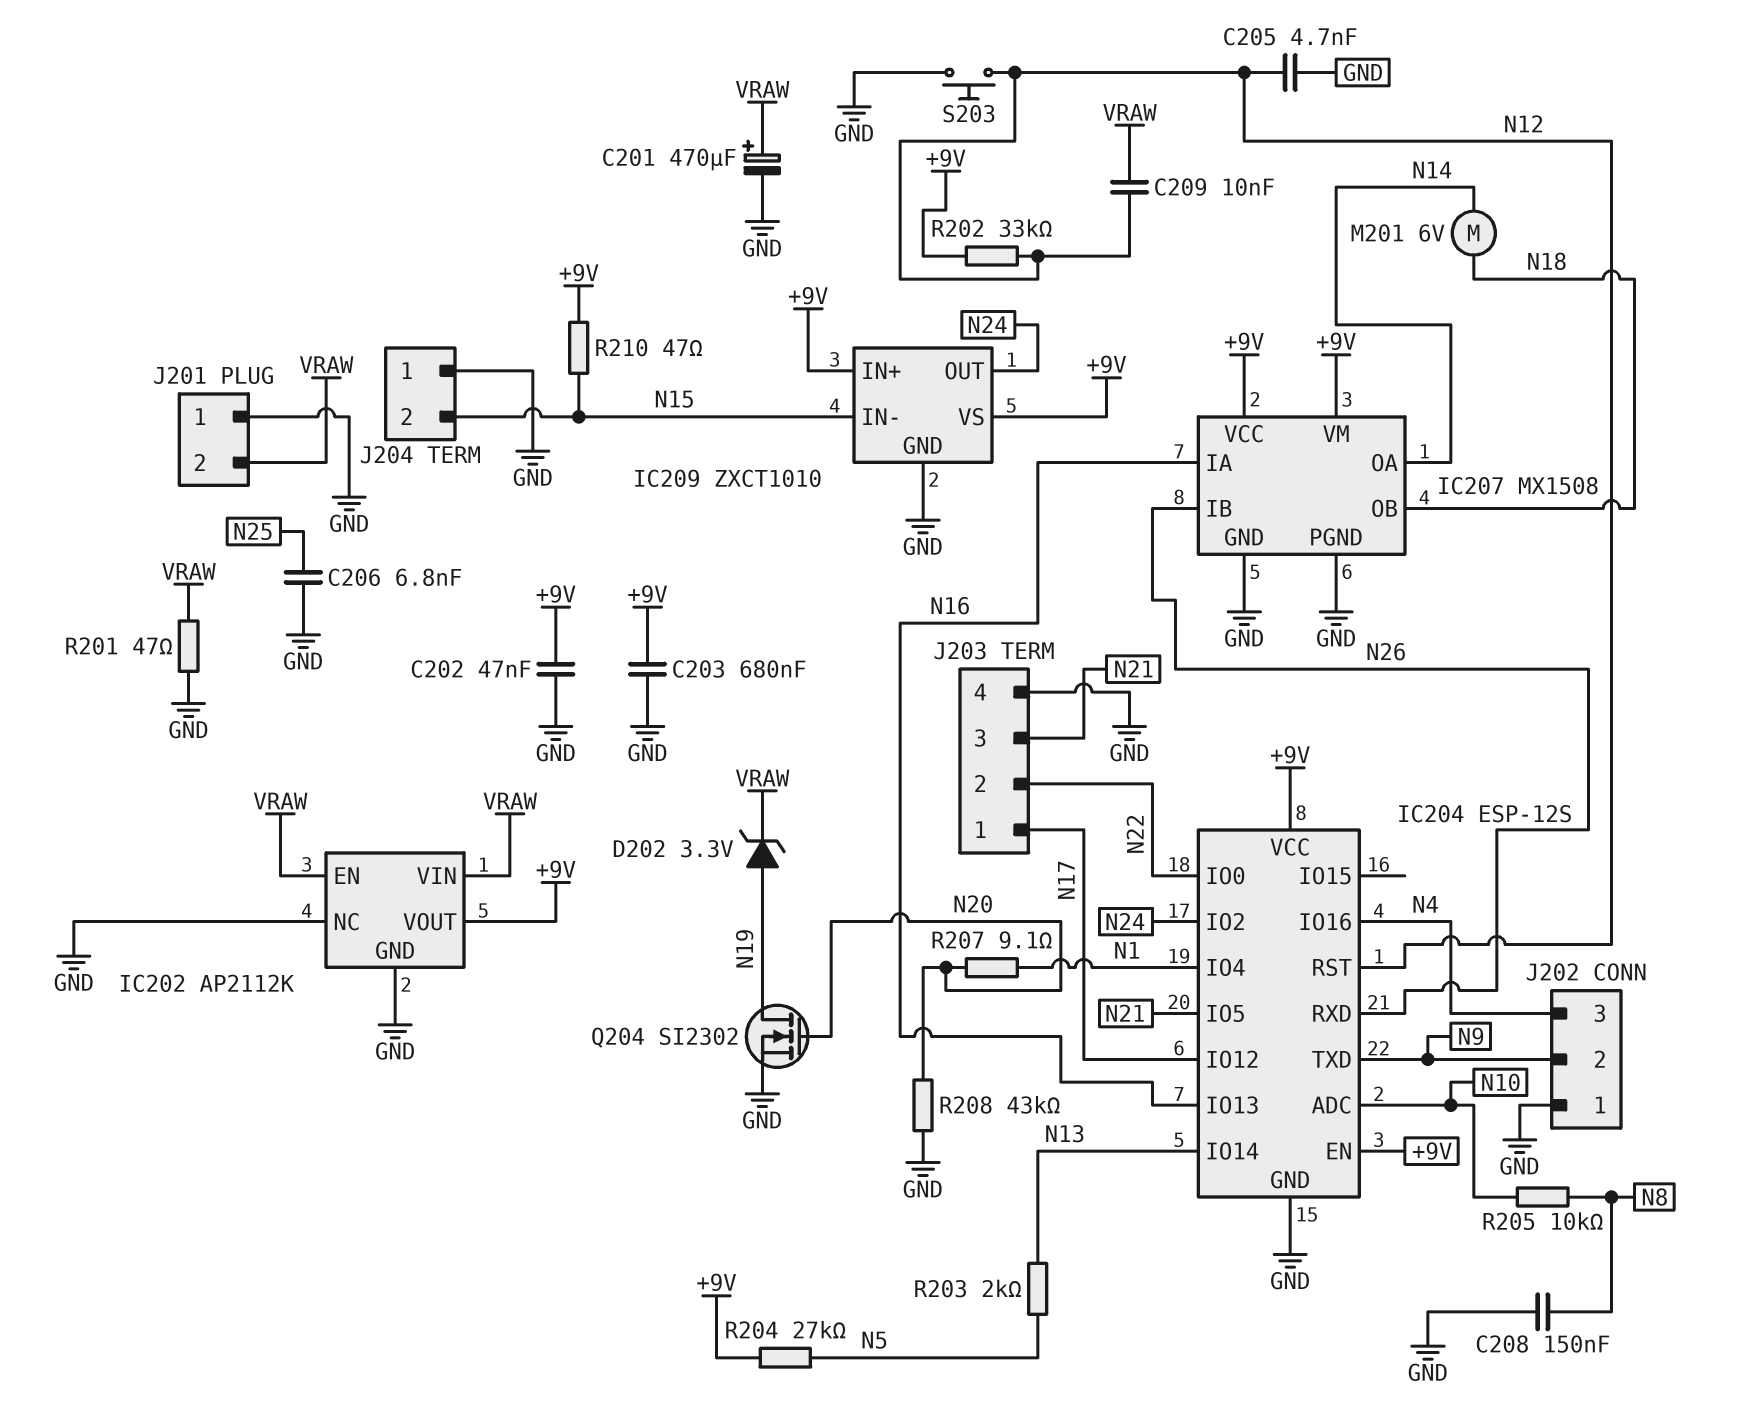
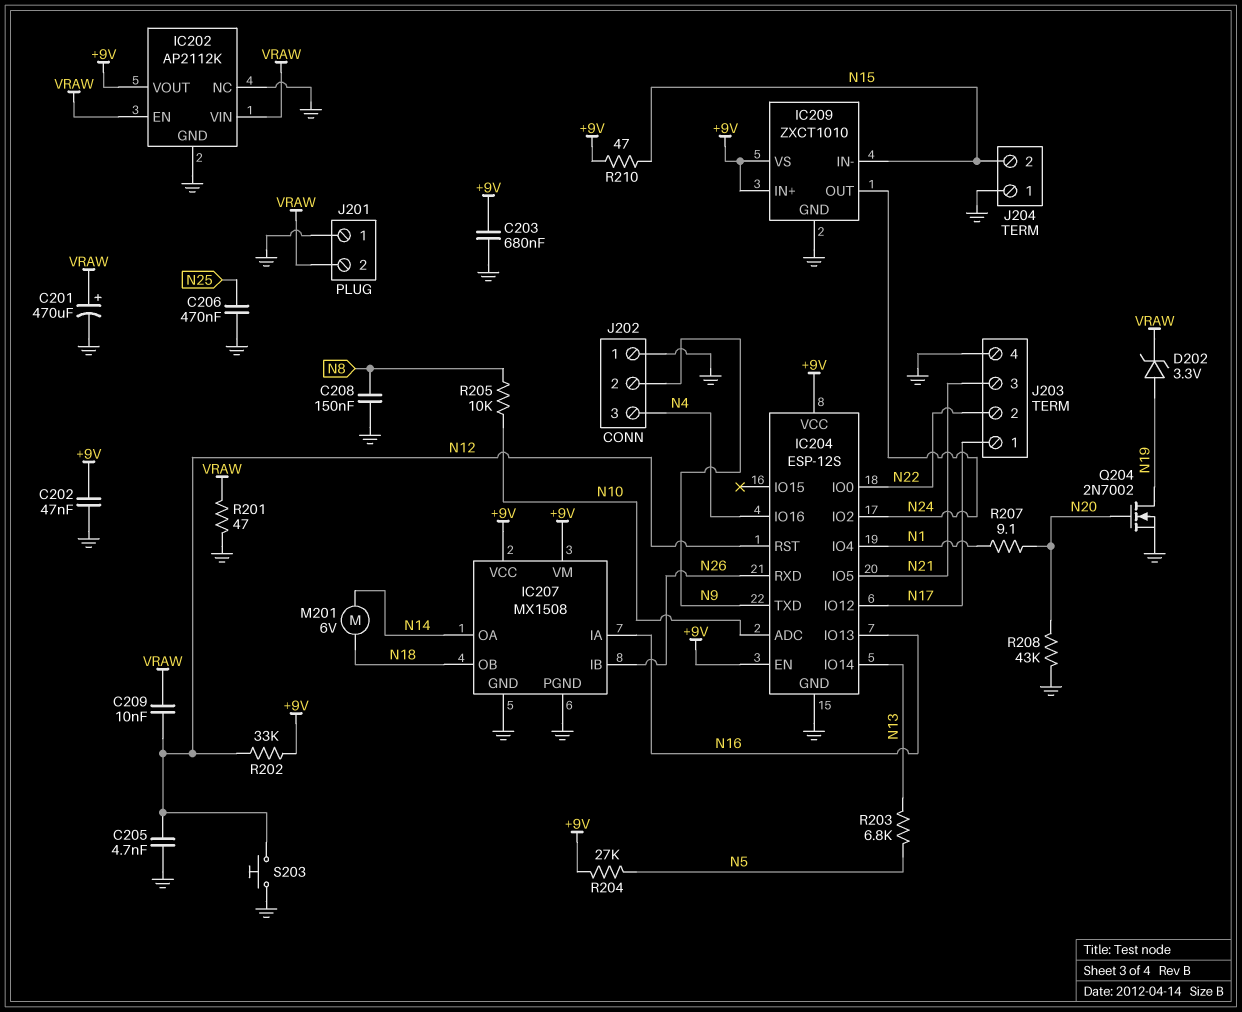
C206: 6.8nF (GND, N25) -> 470nF (GND, N25)
Q204: NMOS SI2302 (G N20, D N19, S GND) -> NMOS 2N7002 (G N20, D N19, S GND)
R203: 2k (N5, N13) -> 6.8k (N5, N13)

